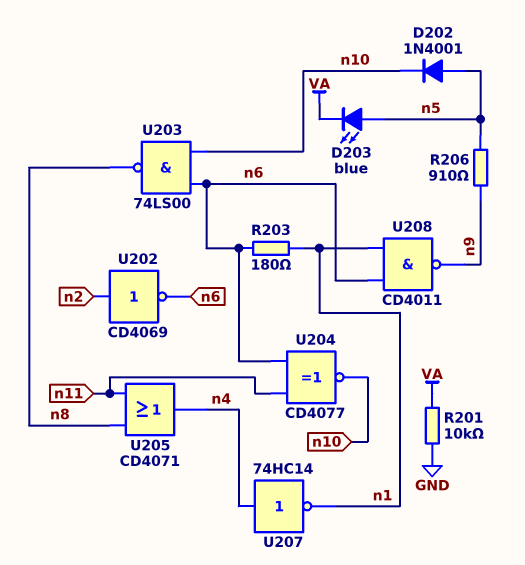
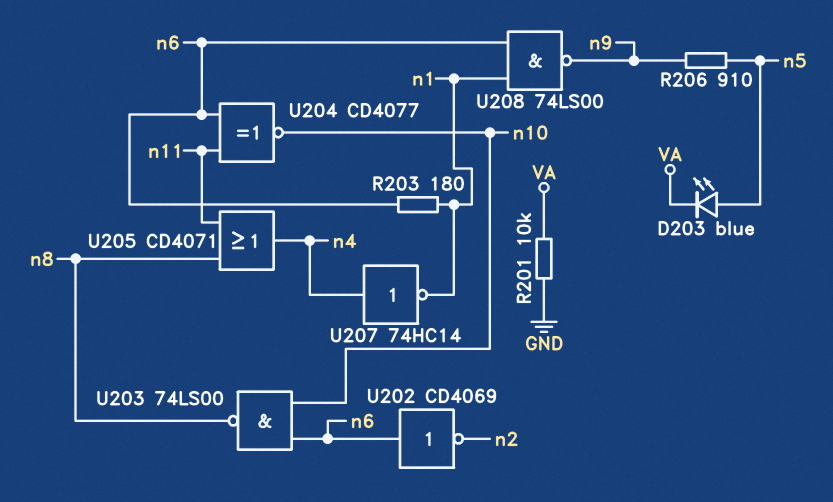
D202: diode 1N4001 (A n5, K n10) -> none
U202: NOT CD4069 (in n2, out n6) -> NOT CD4069 (in n6, out n2)
U208: NAND CD4011 (in n1, in n6, out n9) -> NAND 74LS00 (in n1, in n6, out n9)

